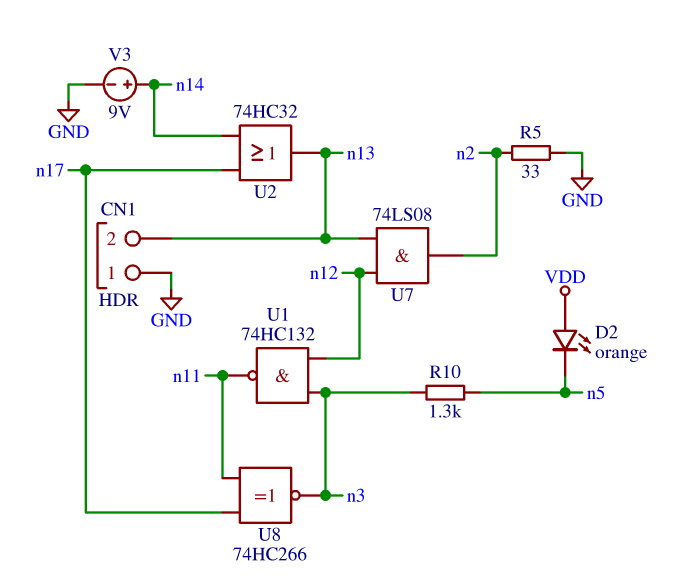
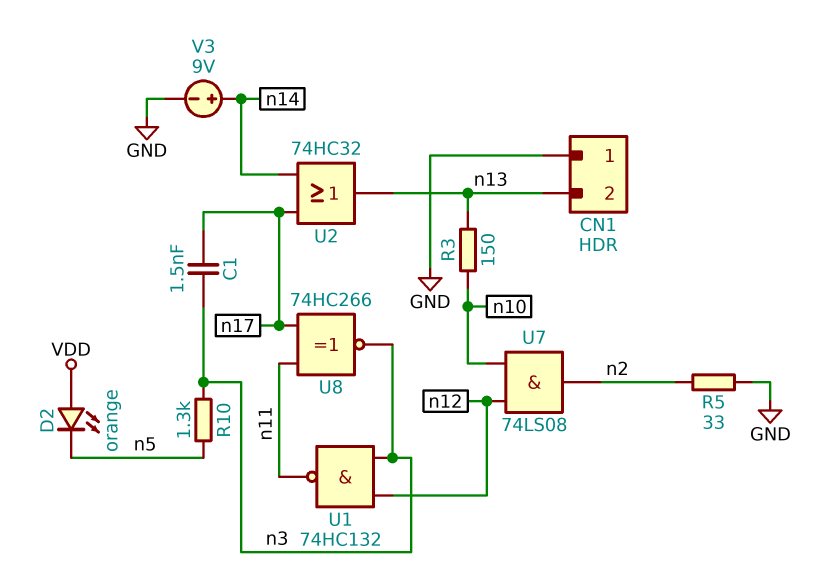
C1: none -> 1.5nF (n3, n17)
R3: none -> 150 (n10, n13)
U7: AND 74LS08 (in n12, in n13, out n2) -> AND 74LS08 (in n10, in n12, out n2)

